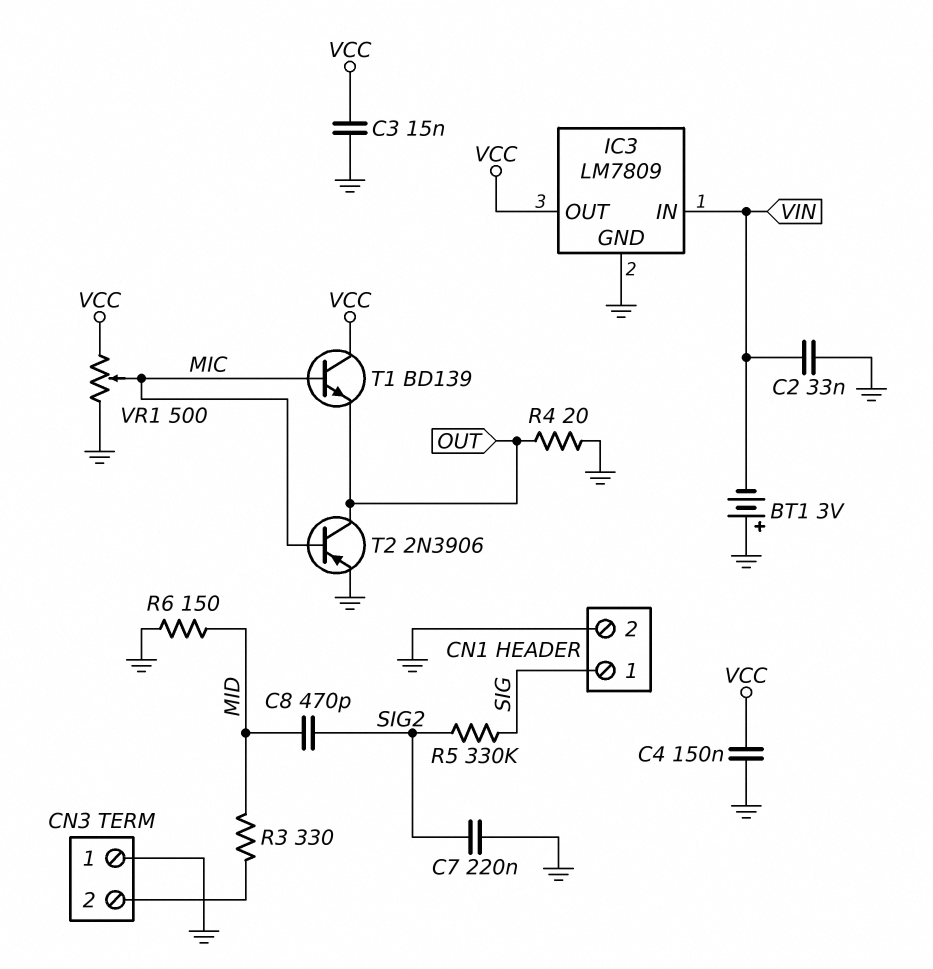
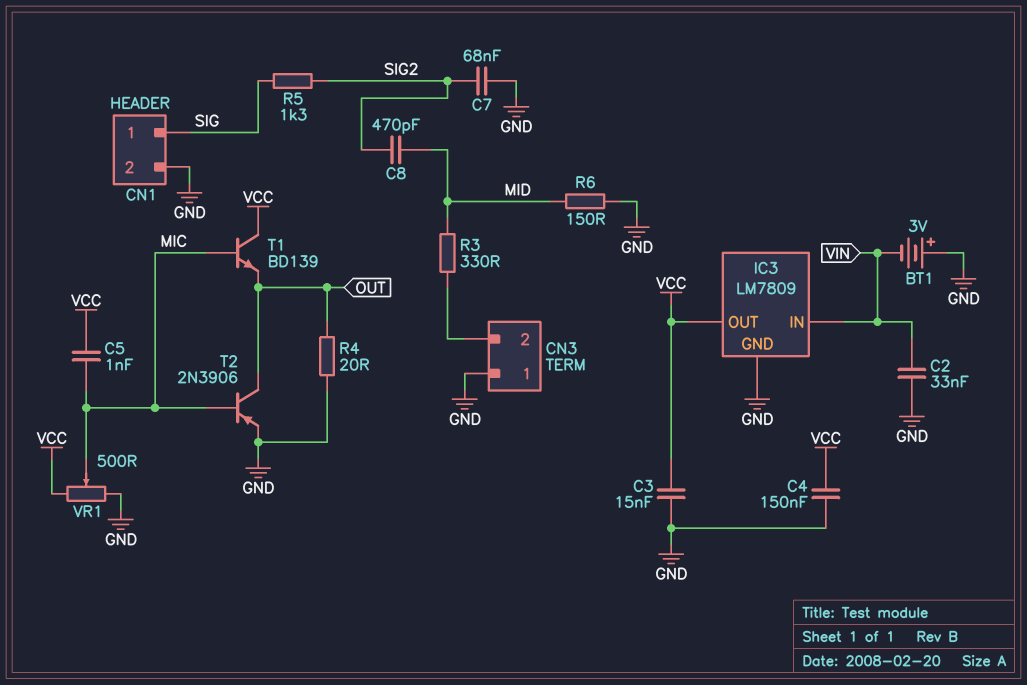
C5: none -> 1nF (MIC, VCC)
C7: 220nF (GND, SIG2) -> 68nF (GND, SIG2)
R5: 330k (SIG, SIG2) -> 1.3k (SIG, SIG2)

